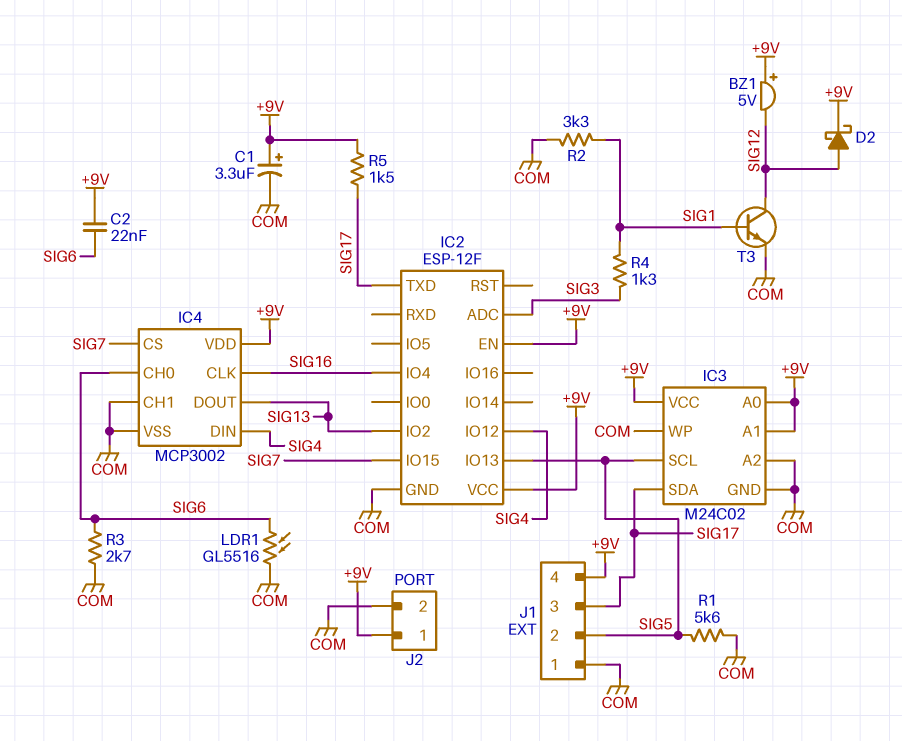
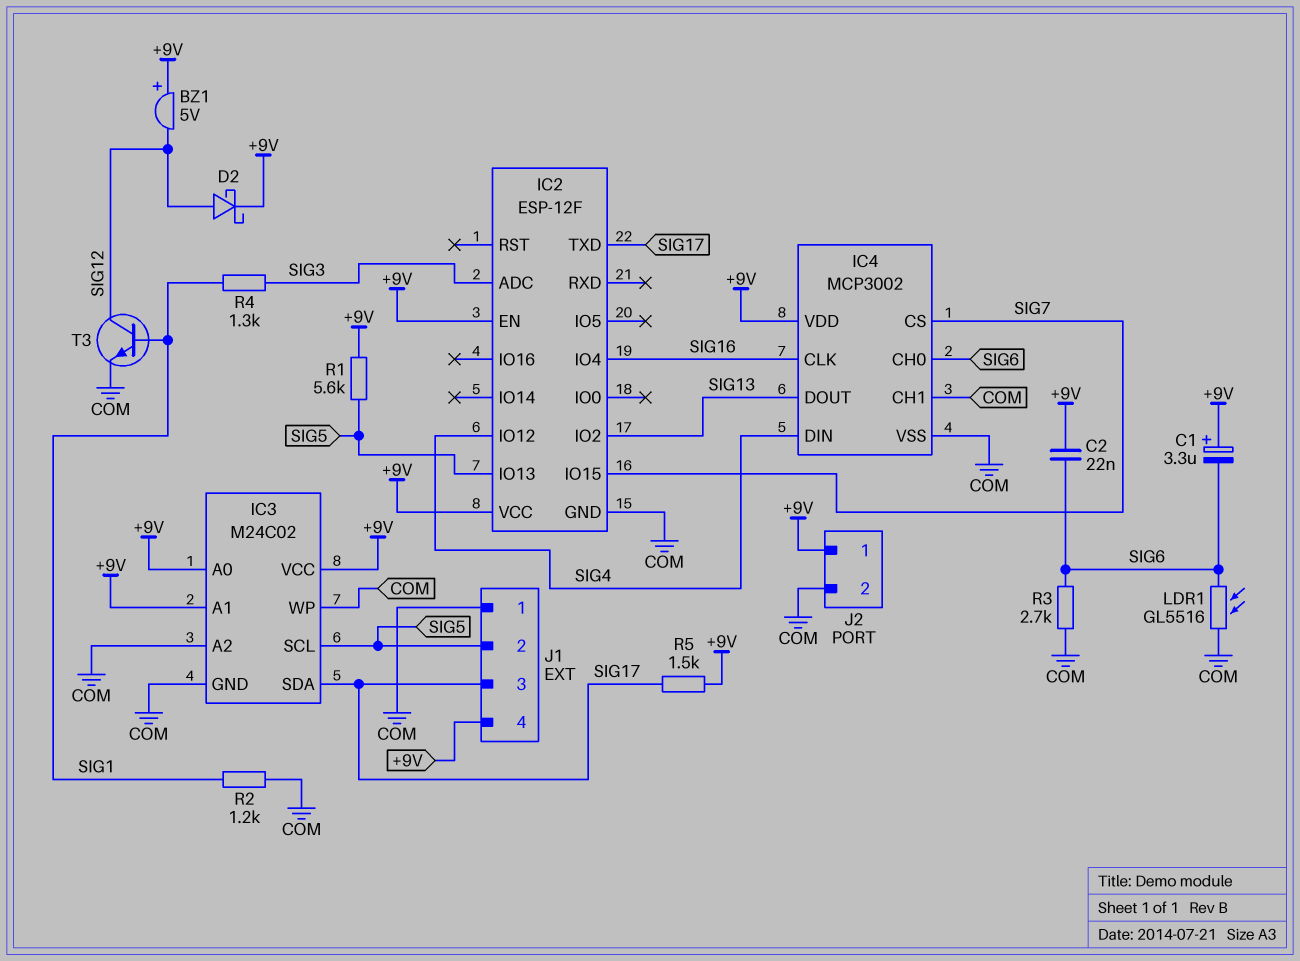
C1: 3.3uF (plus +9V, minus COM) -> 3.3uF (plus +9V, minus SIG6)
R1: 5.6k (COM, SIG5) -> 5.6k (+9V, SIG5)
R2: 3.3k (COM, SIG1) -> 1.2k (COM, SIG1)

